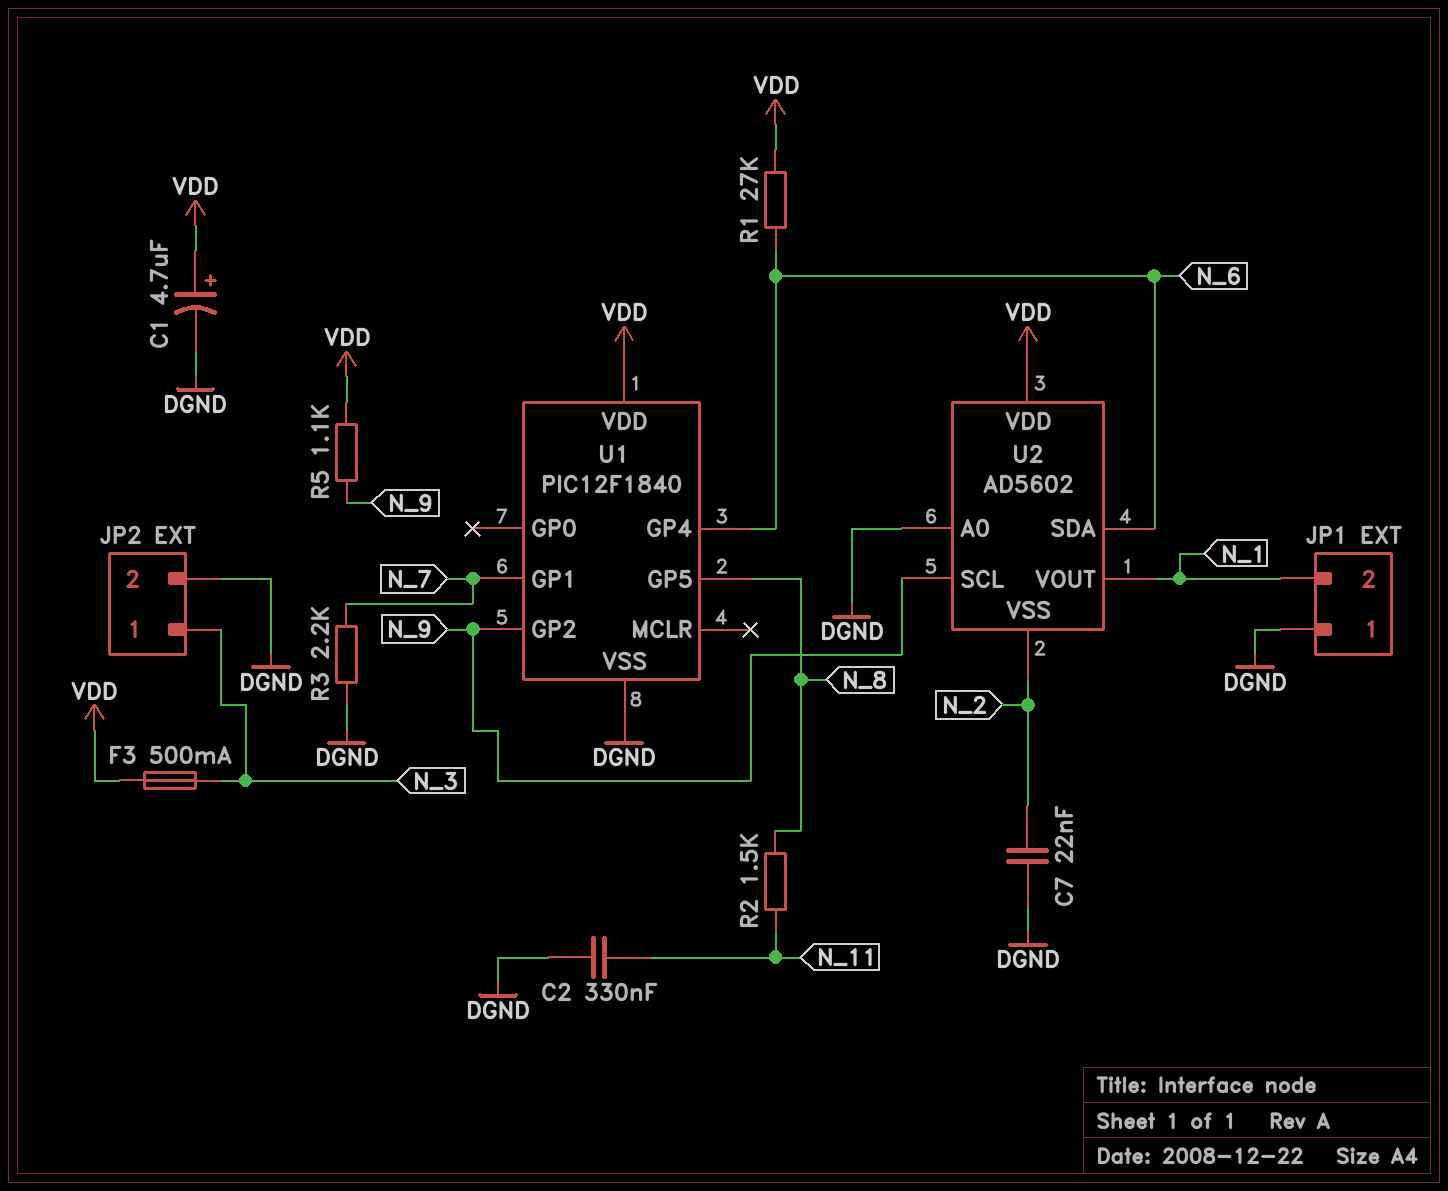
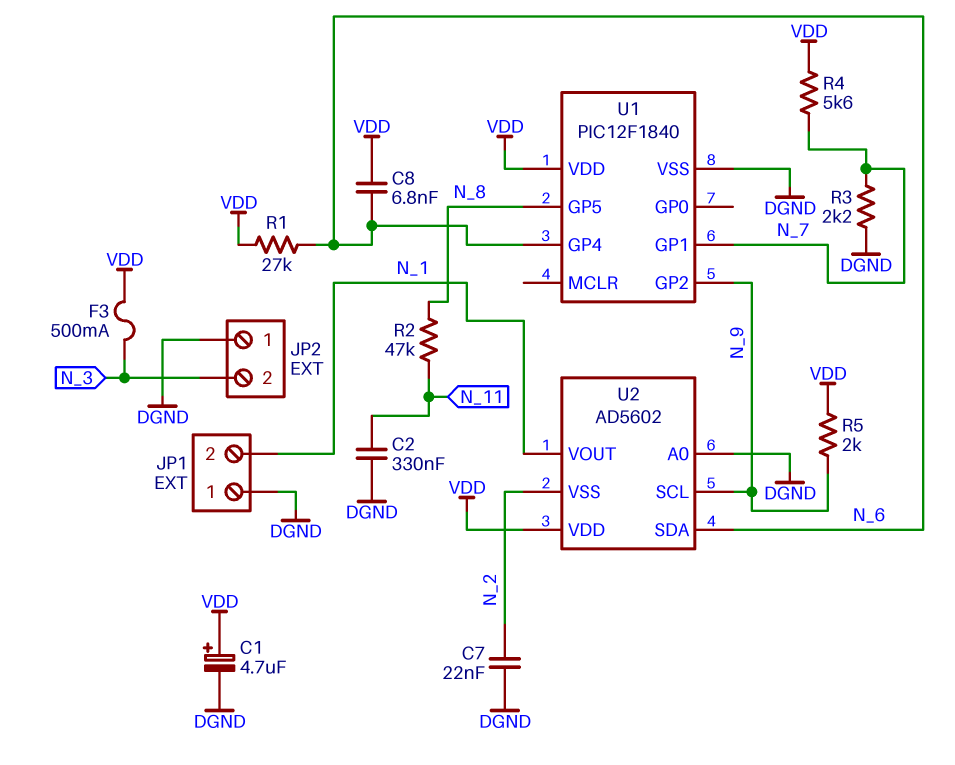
C8: none -> 6.8nF (N_6, VDD)
JP2 pin 1: N_3 -> DGND
JP2 pin 2: DGND -> N_3
R2: 1.5k (N_8, N_11) -> 47k (N_8, N_11)
R4: none -> 5.6k (N_7, VDD)
R5: 1.1k (N_9, VDD) -> 2k (N_9, VDD)

